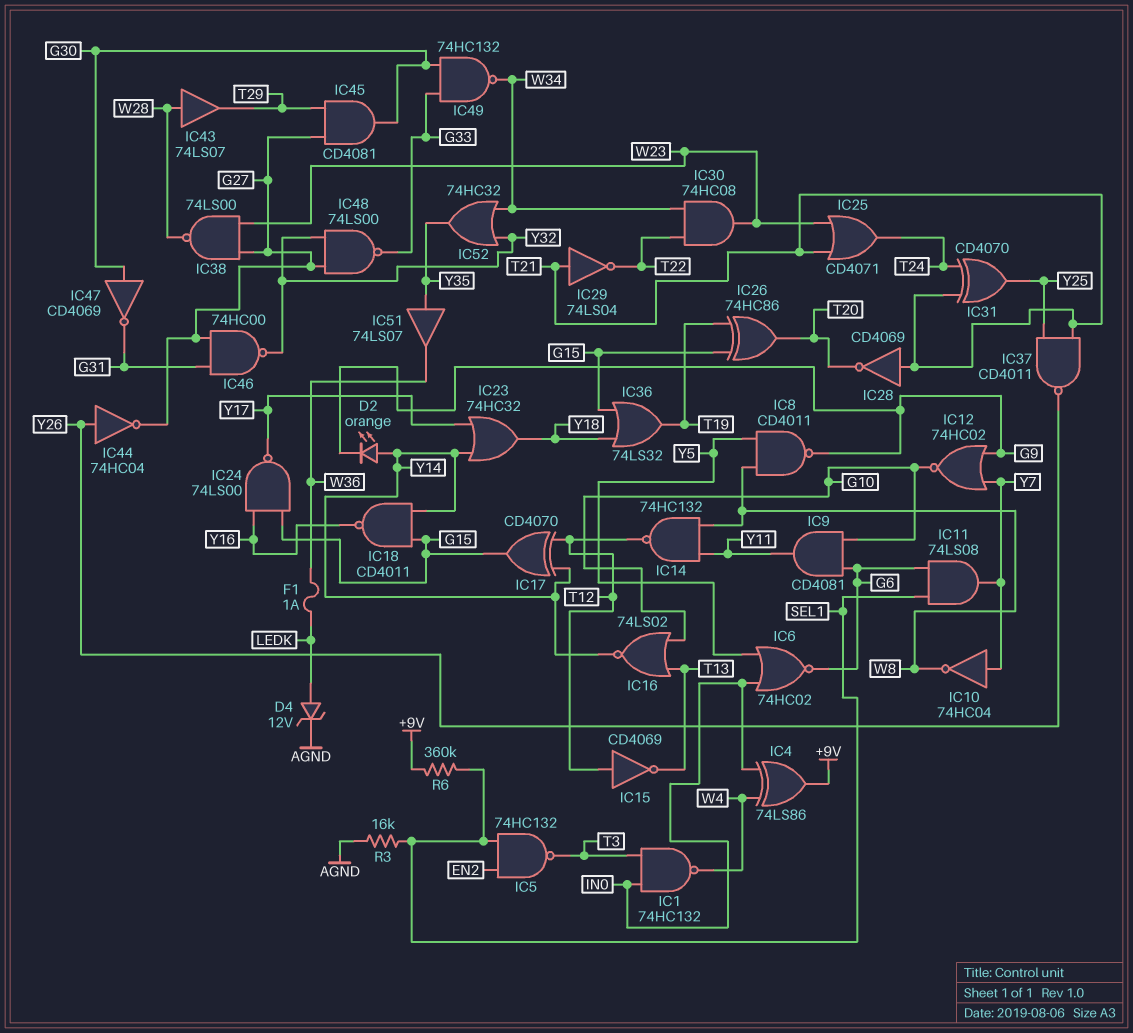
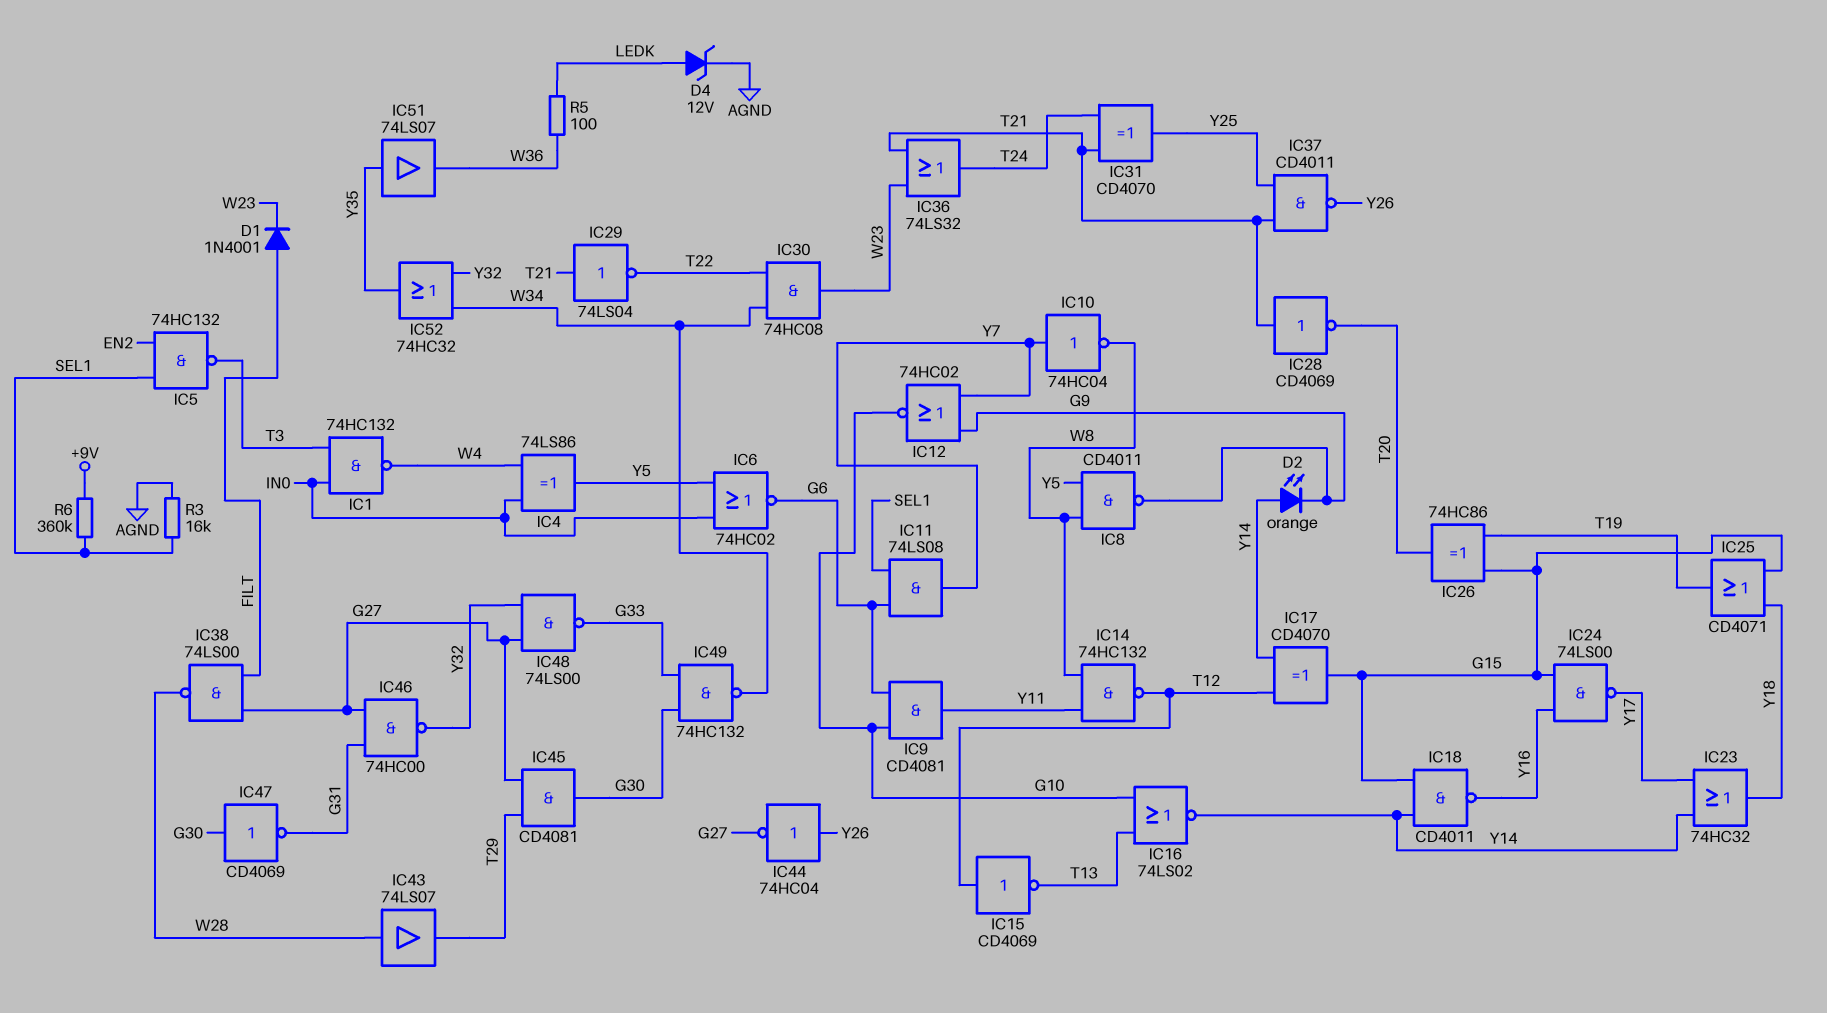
D1: none -> diode 1N4001 (A FILT, K W23)
F1: 1A (LEDK, W36) -> none
IC4: XOR 74LS86 (in IN0, in W4, out +9V) -> XOR 74LS86 (in IN0, in W4, out Y5)
IC25: OR CD4071 (in T21, in W23, out T24) -> OR CD4071 (in G15, in Y18, out T19)
IC36: OR 74LS32 (in G15, in Y18, out T19) -> OR 74LS32 (in T21, in W23, out T24)
IC38: NAND 74LS00 (in G27, in W23, out W28) -> NAND 74LS00 (in FILT, in G27, out W28)
R5: none -> 100 (LEDK, W36)

